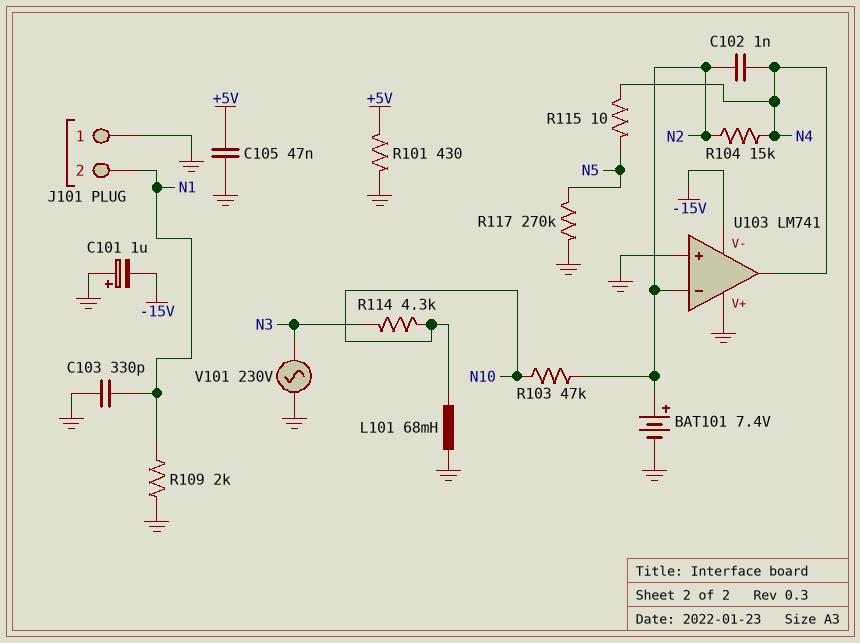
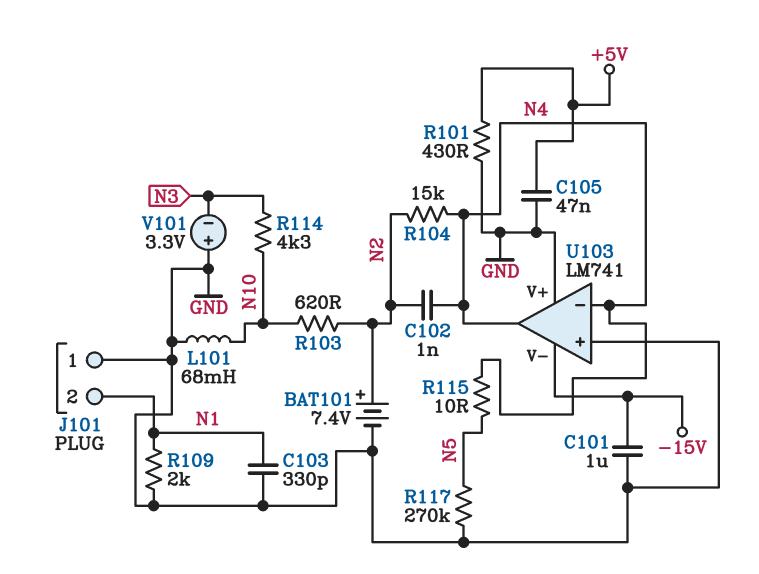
C101: 1uF (plus GND, minus -15V) -> 1uF (-15V, GND)
R103: 47k (N2, N10) -> 620 (N2, N10)
U103 pin in-: N2 -> N4
V101: AC 230V (GND, N3) -> 3.3V (plus GND, minus N3)

